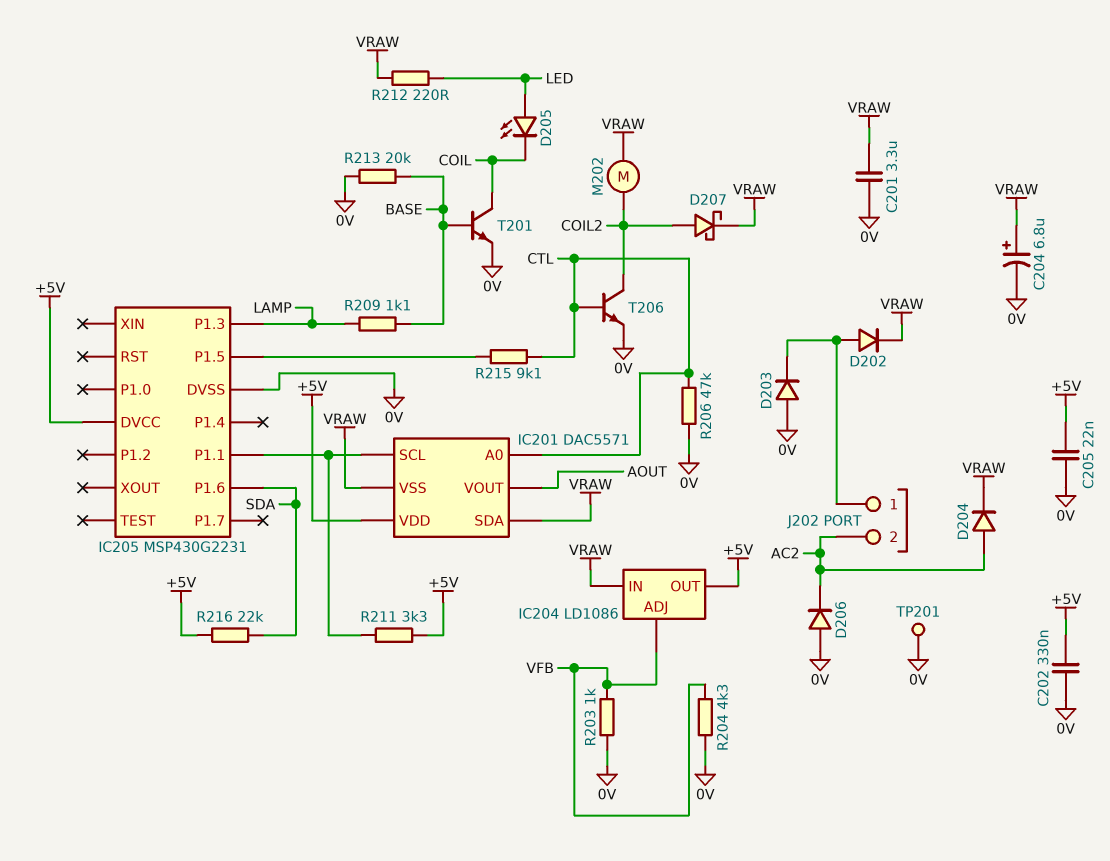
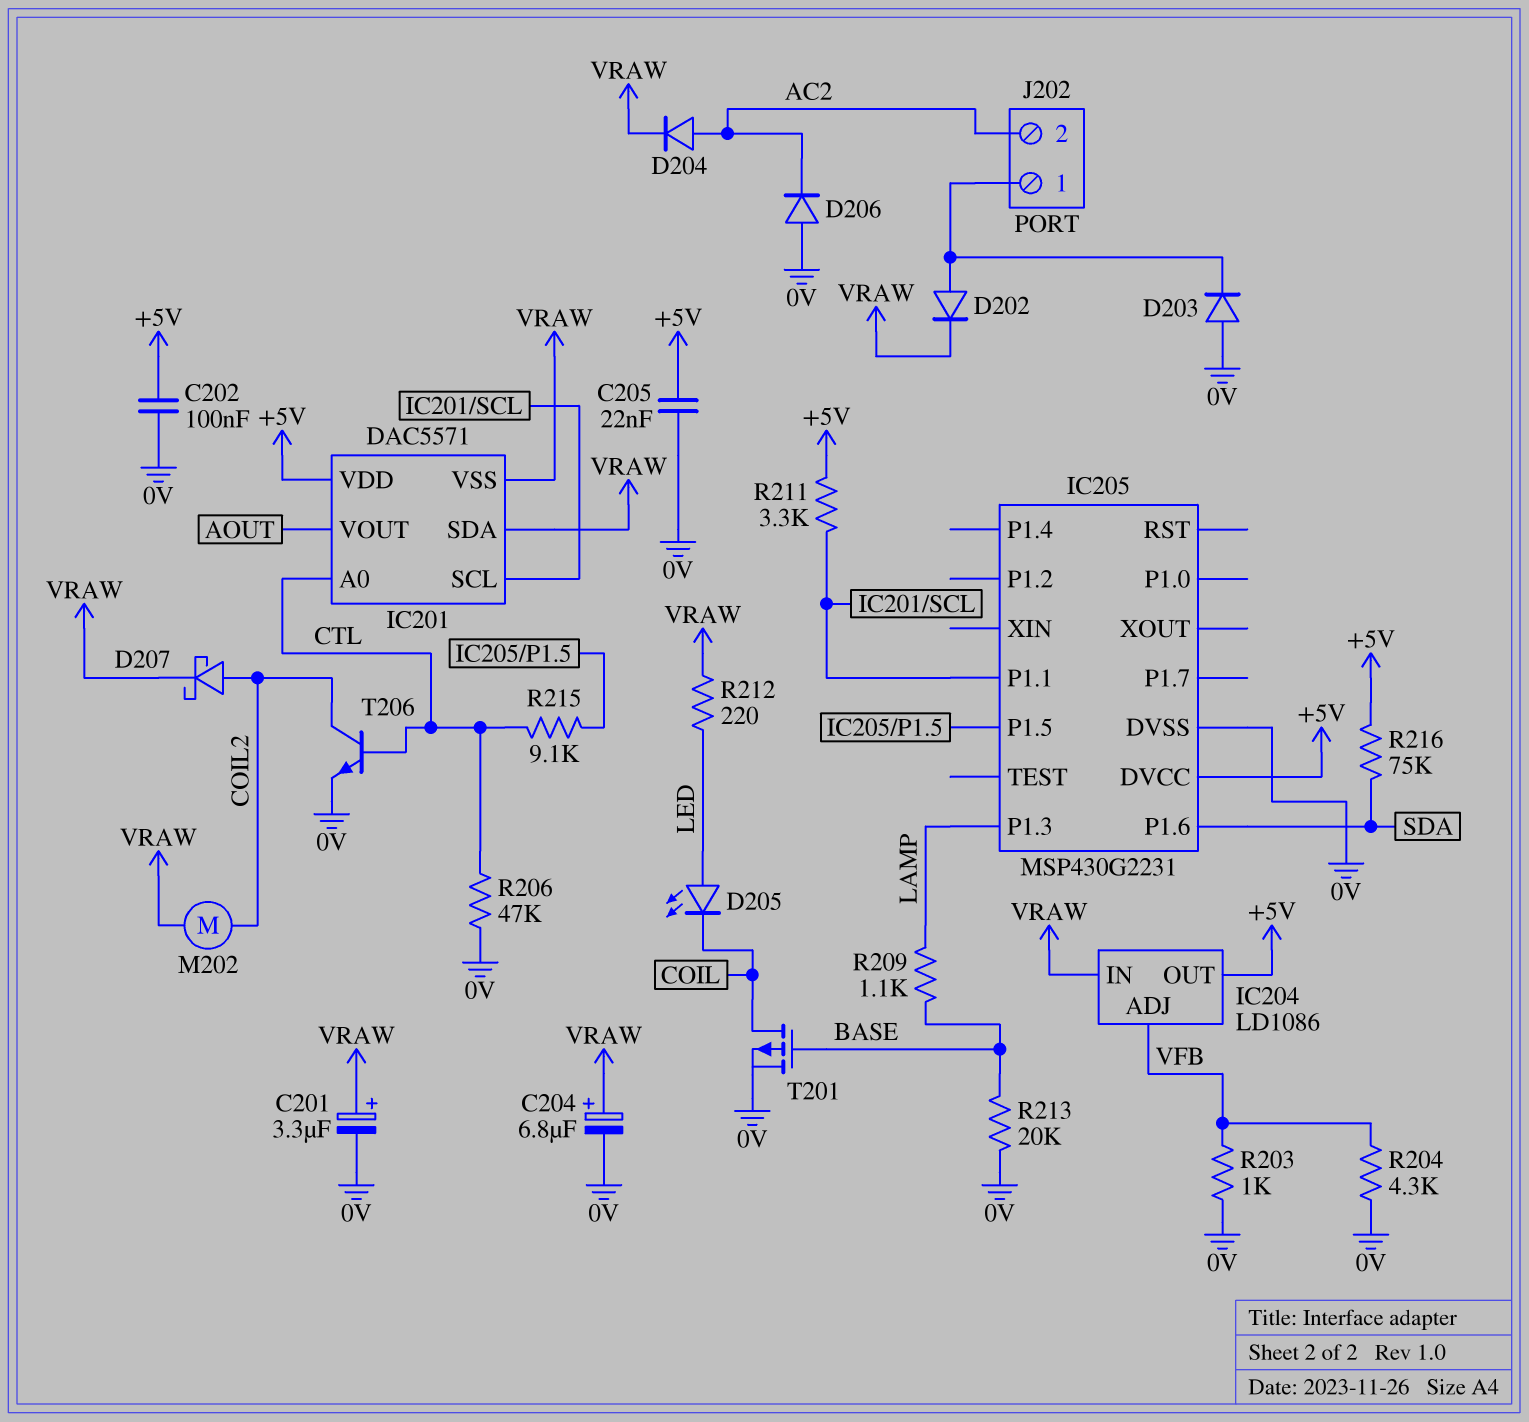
C201: 3.3uF (0V, VRAW) -> 3.3uF (plus VRAW, minus 0V)
C202: 330nF (+5V, 0V) -> 100nF (+5V, 0V)
R216: 22k (+5V, SDA) -> 75k (+5V, SDA)
T201: NPN (B BASE, C COIL, E 0V) -> PMOS (G BASE, D COIL, S 0V)
TP201: test point (0V) -> none

